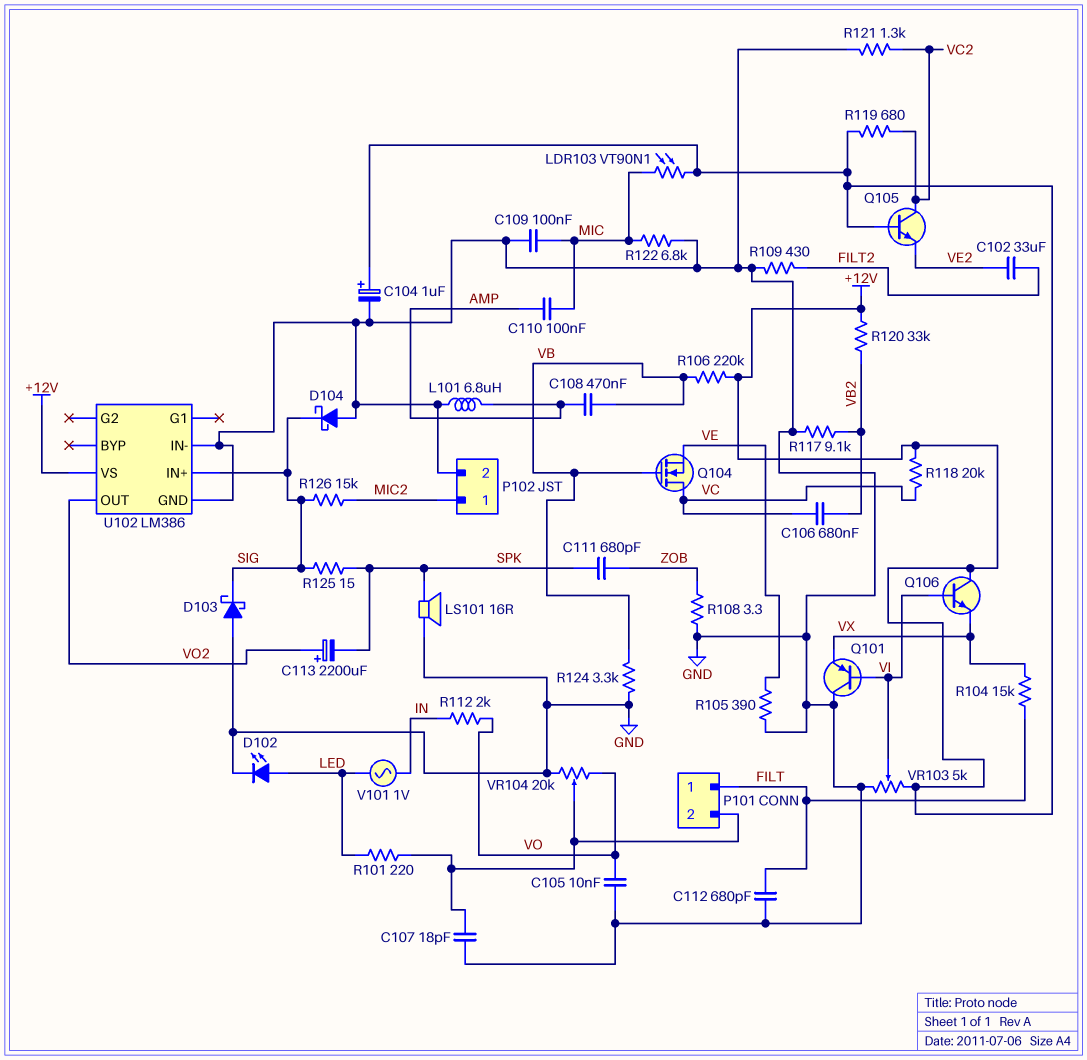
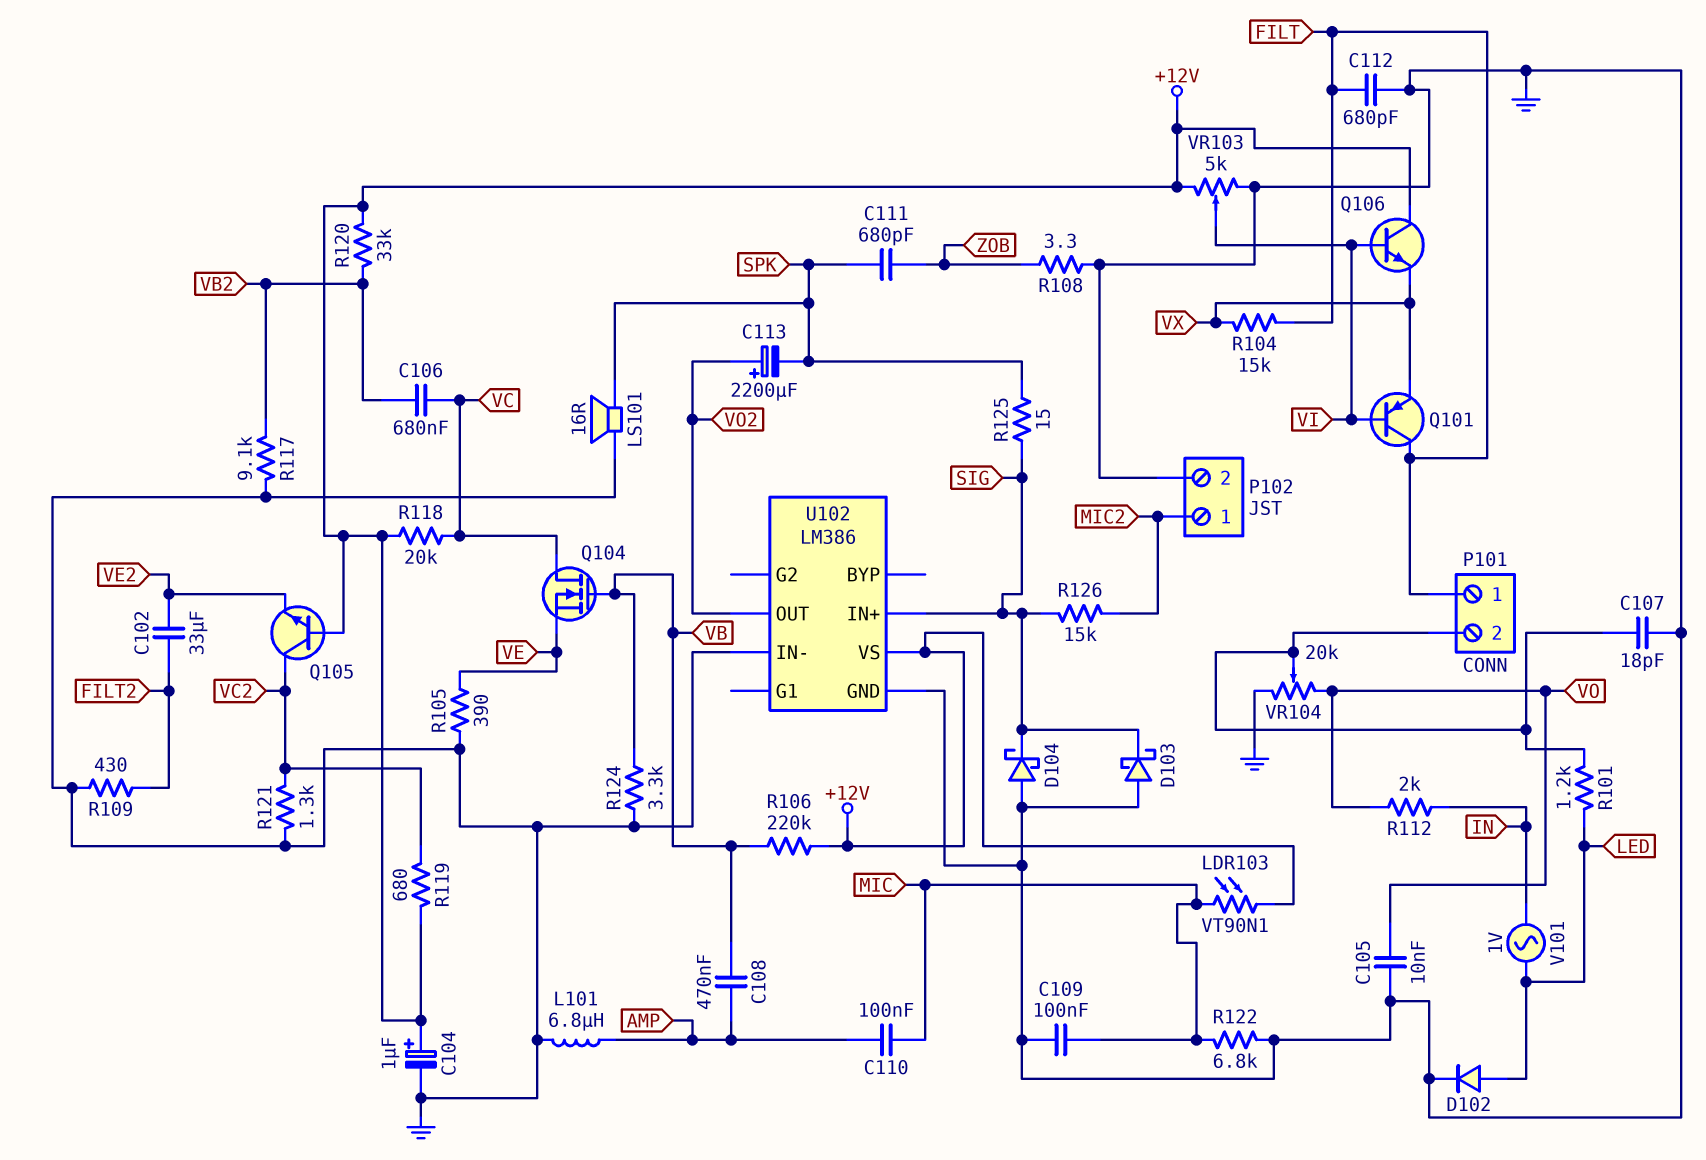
D102: LED (A LED, K GND) -> diode (A LED, K GND)
Q101: PNP (B VI, C GND, E VX) -> PNP (B VI, C FILT, E VX)
R101: 220 (LED, P101/2) -> 1.2k (LED, P101/2)

